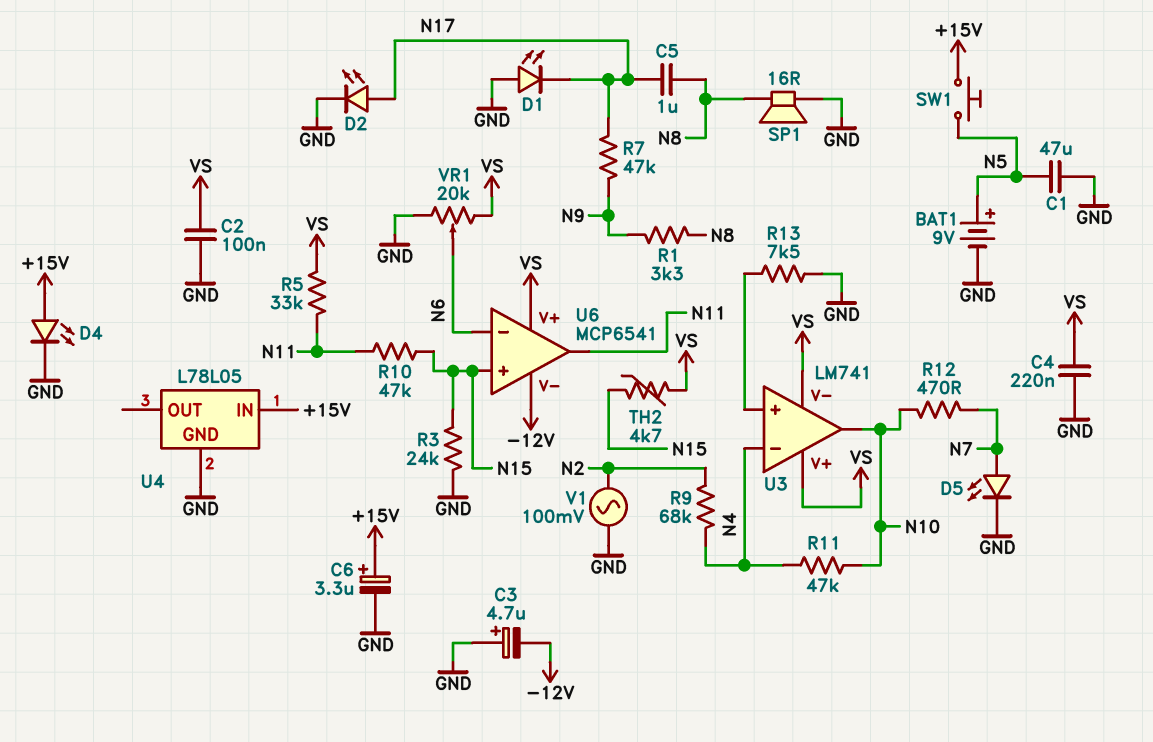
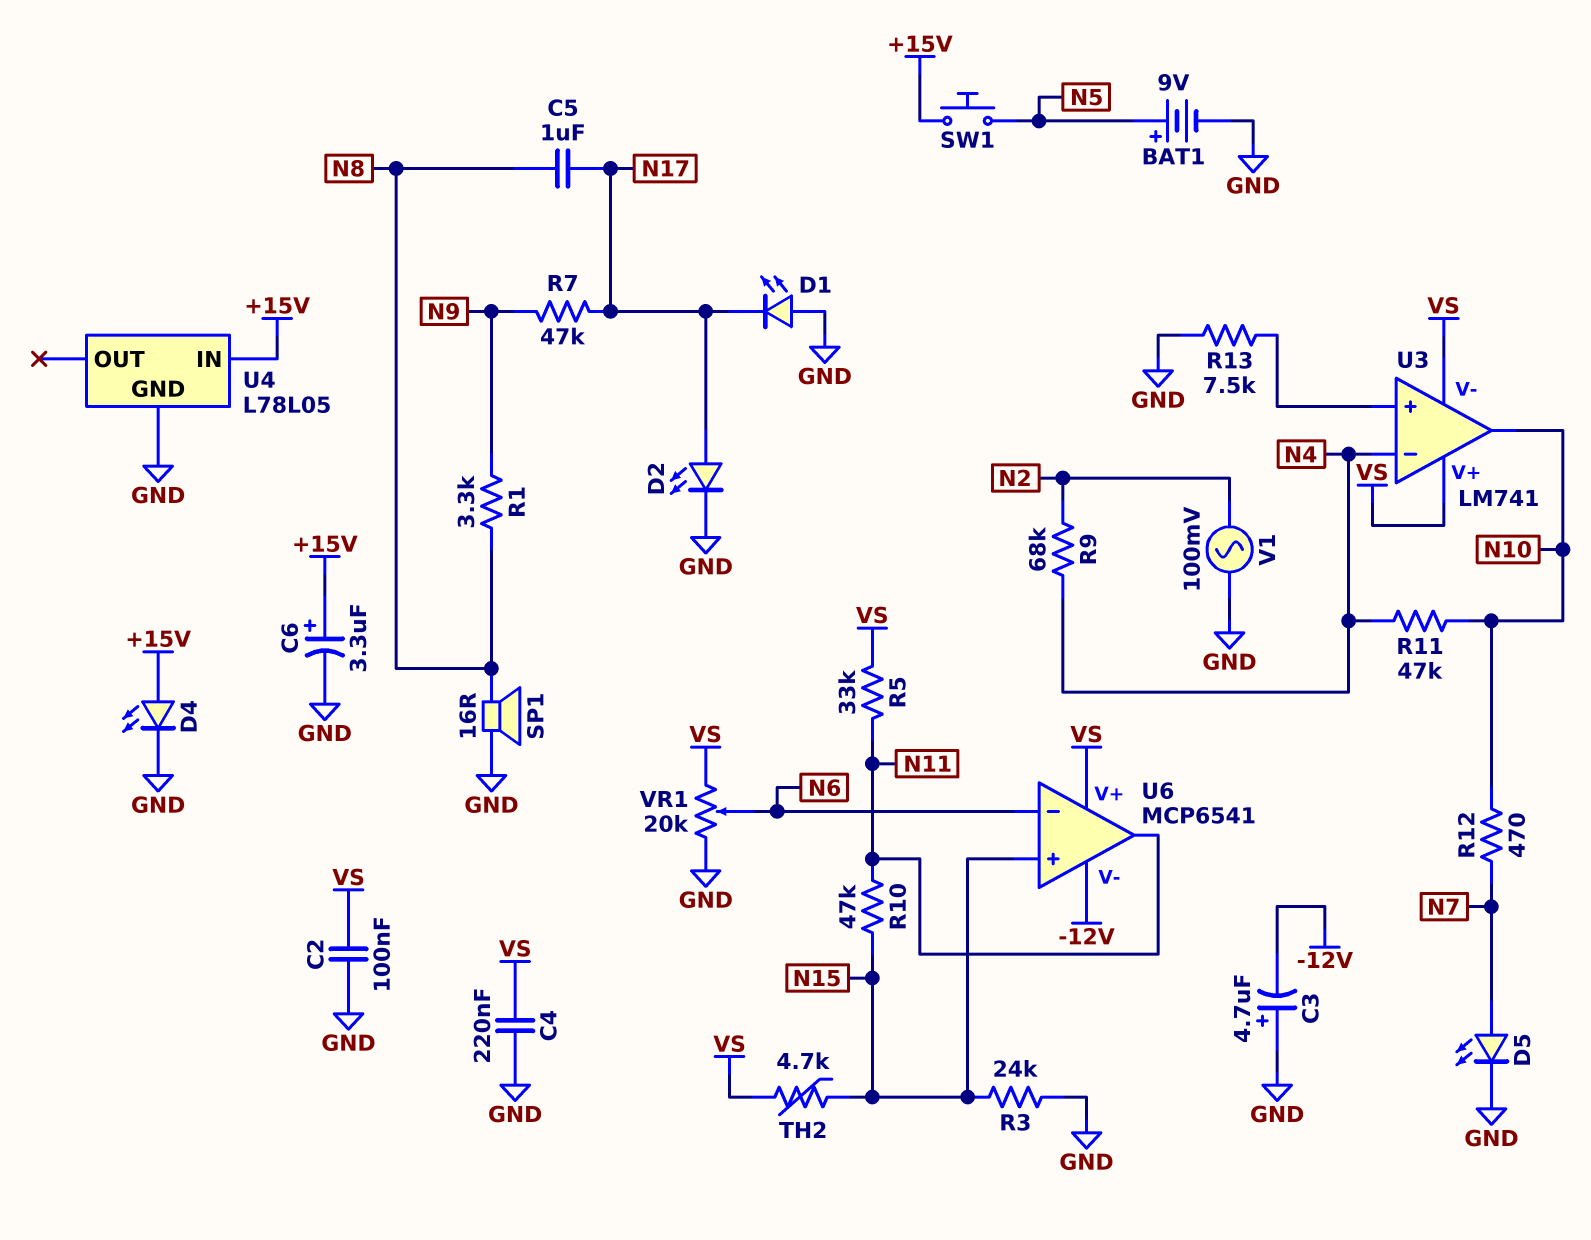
C1: 47uF (GND, N5) -> none

